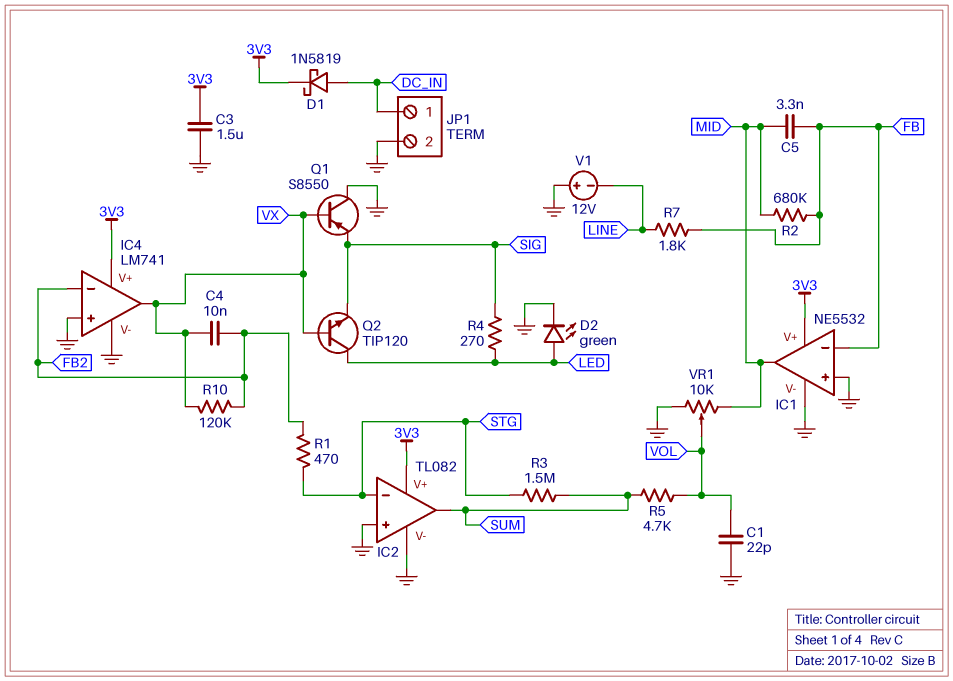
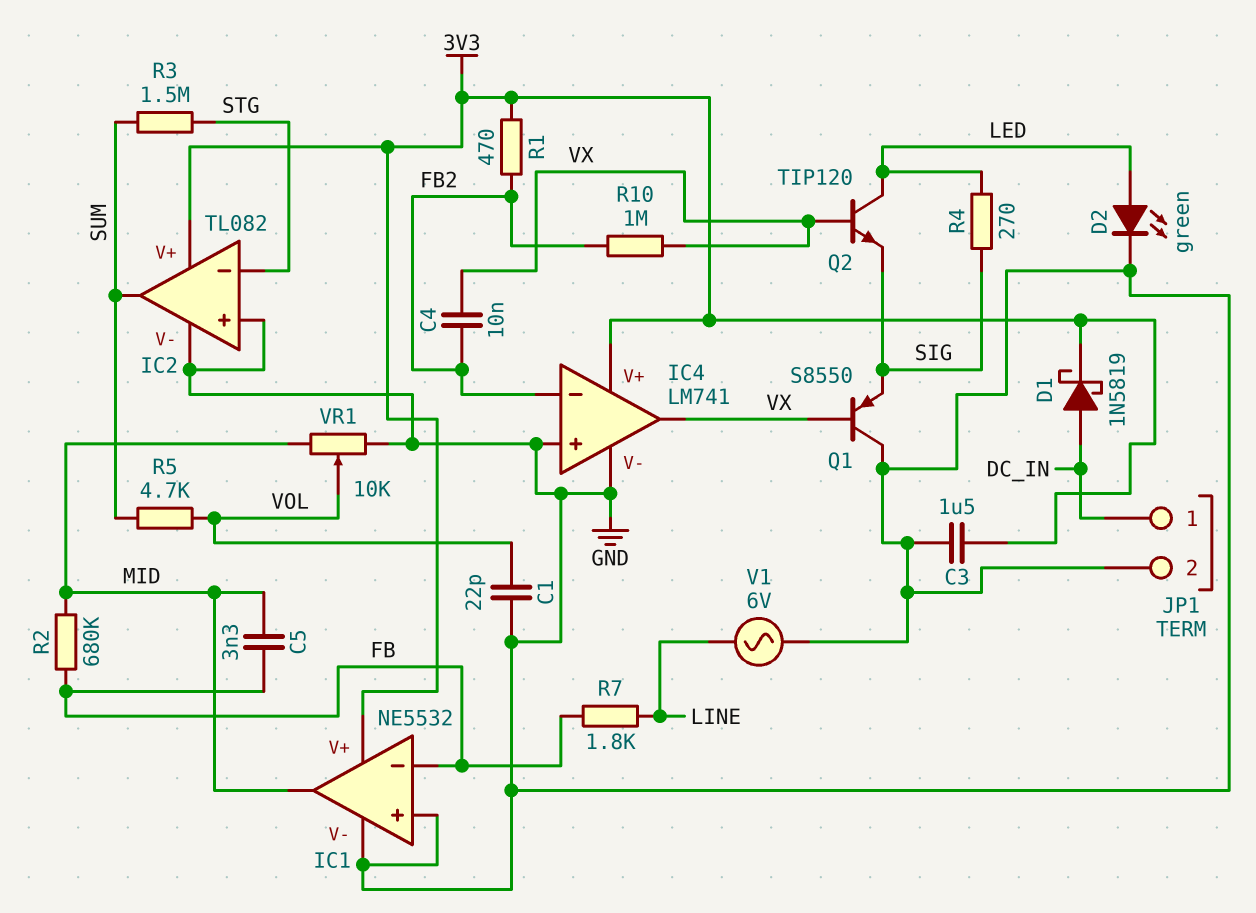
R1: 470 (FB2, STG) -> 470 (3V3, FB2)
R10: 120k (FB2, VX) -> 1M (FB2, VX)
V1: 12V (plus GND, minus LINE) -> AC 6V (GND, LINE)

